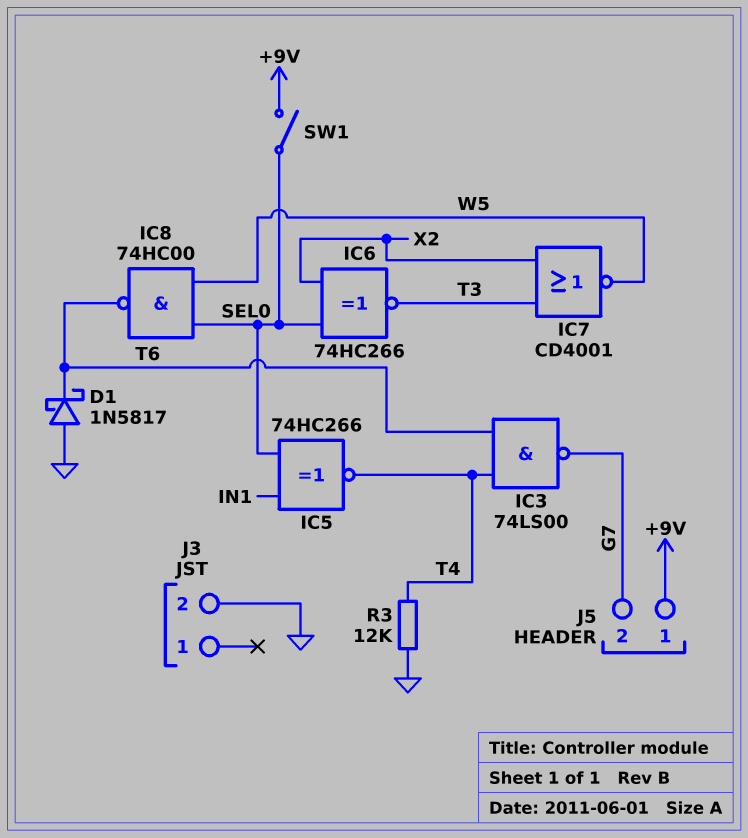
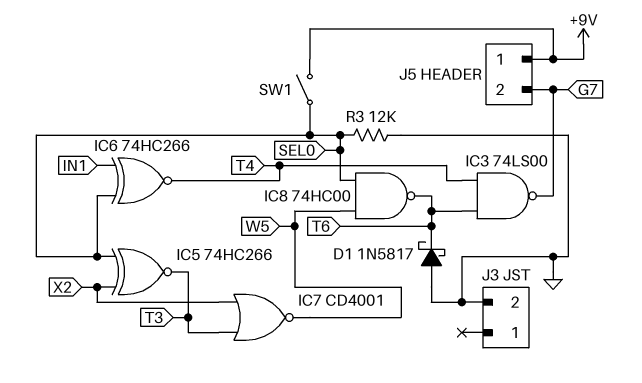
IC5: XNOR 74HC266 (in IN1, in SEL0, out T4) -> XNOR 74HC266 (in SEL0, in X2, out T3)
IC6: XNOR 74HC266 (in SEL0, in X2, out T3) -> XNOR 74HC266 (in IN1, in SEL0, out T4)
R3: 12k (GND, T4) -> 12k (GND, SEL0)

